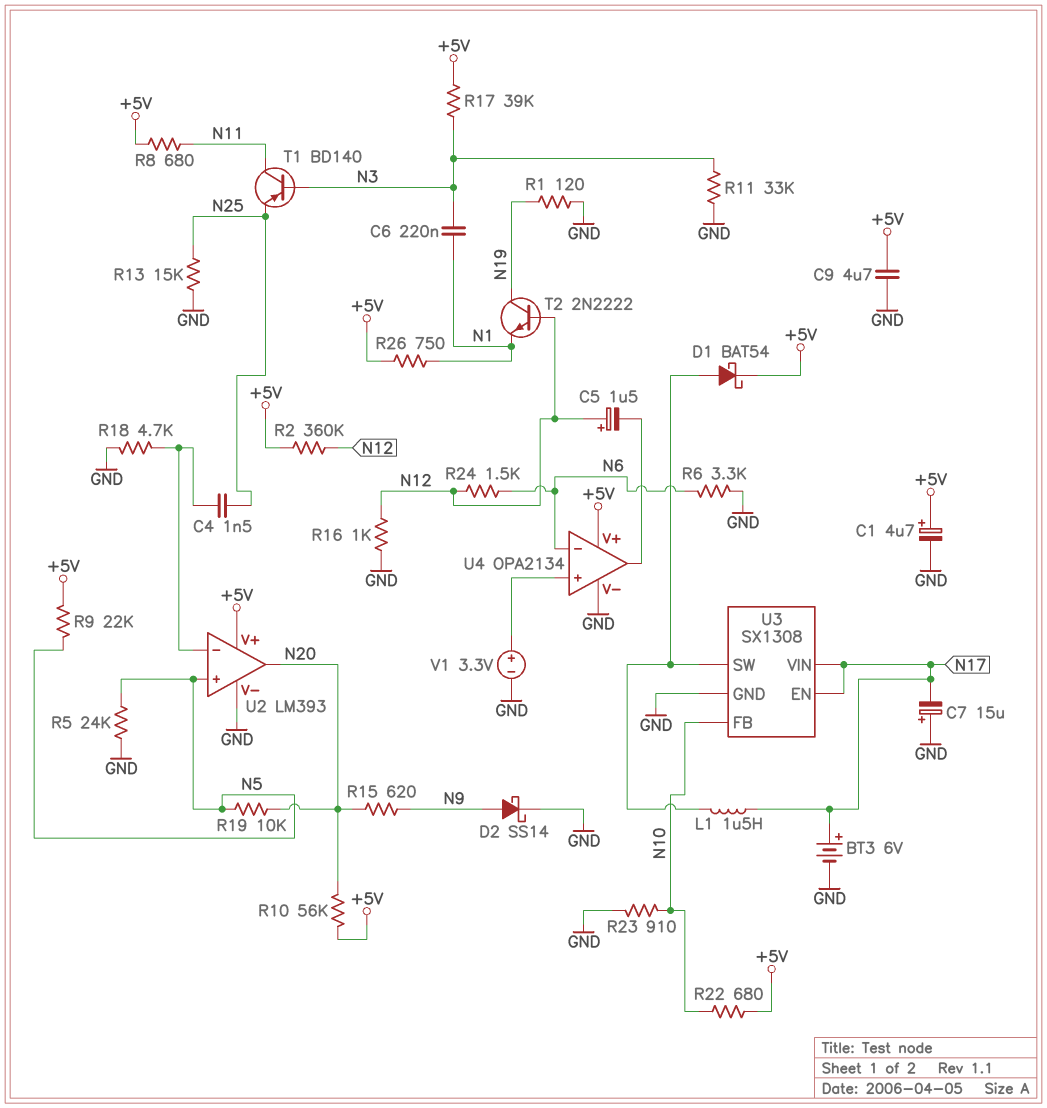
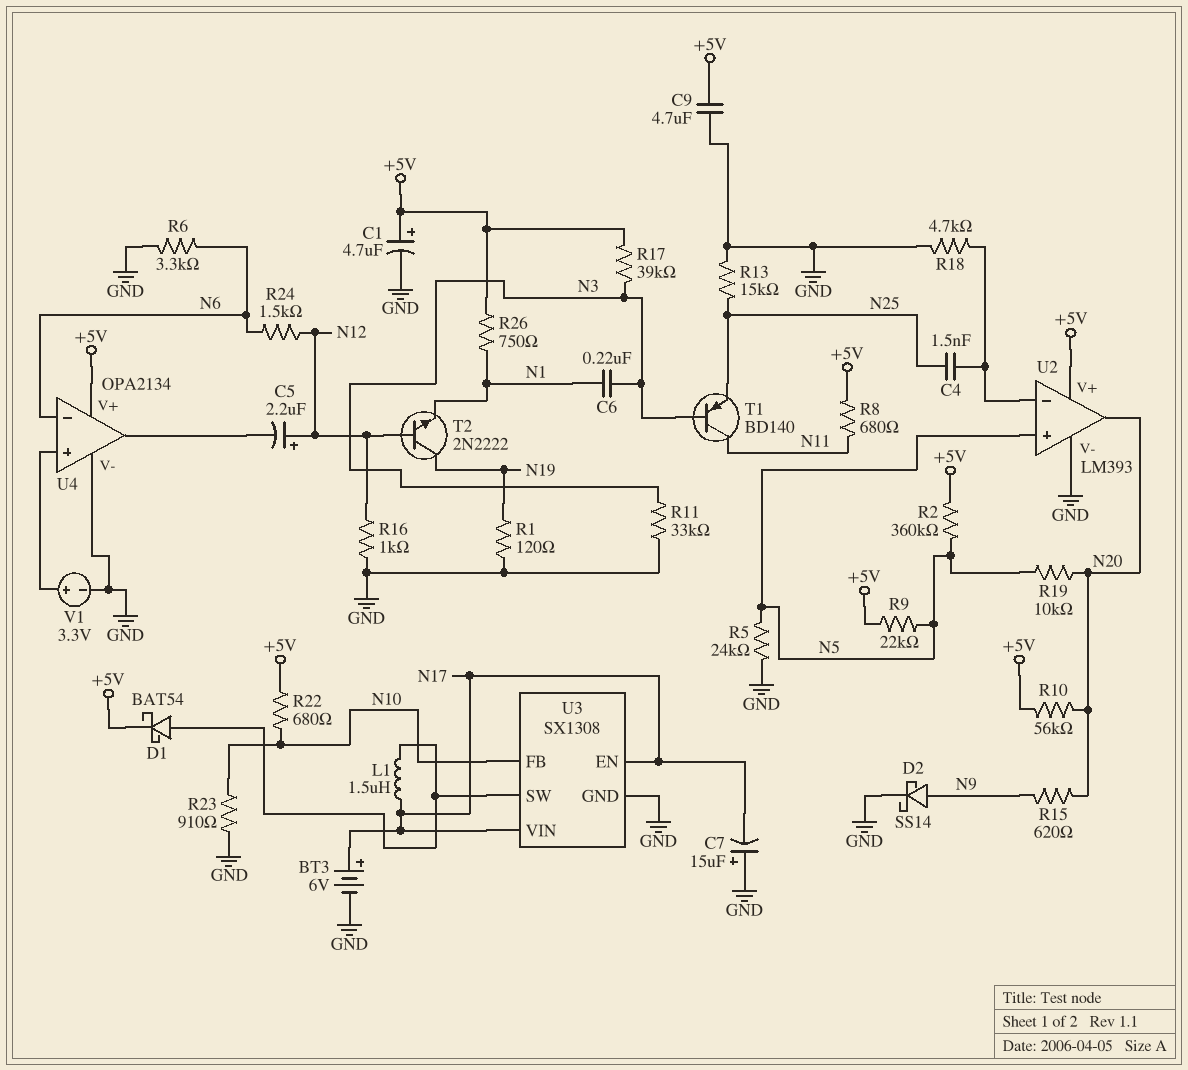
C5: 1.5uF (plus N12, minus U4/out) -> 2.2uF (plus N12, minus U4/out)
R2: 360k (+5V, N12) -> 360k (+5V, N5)

